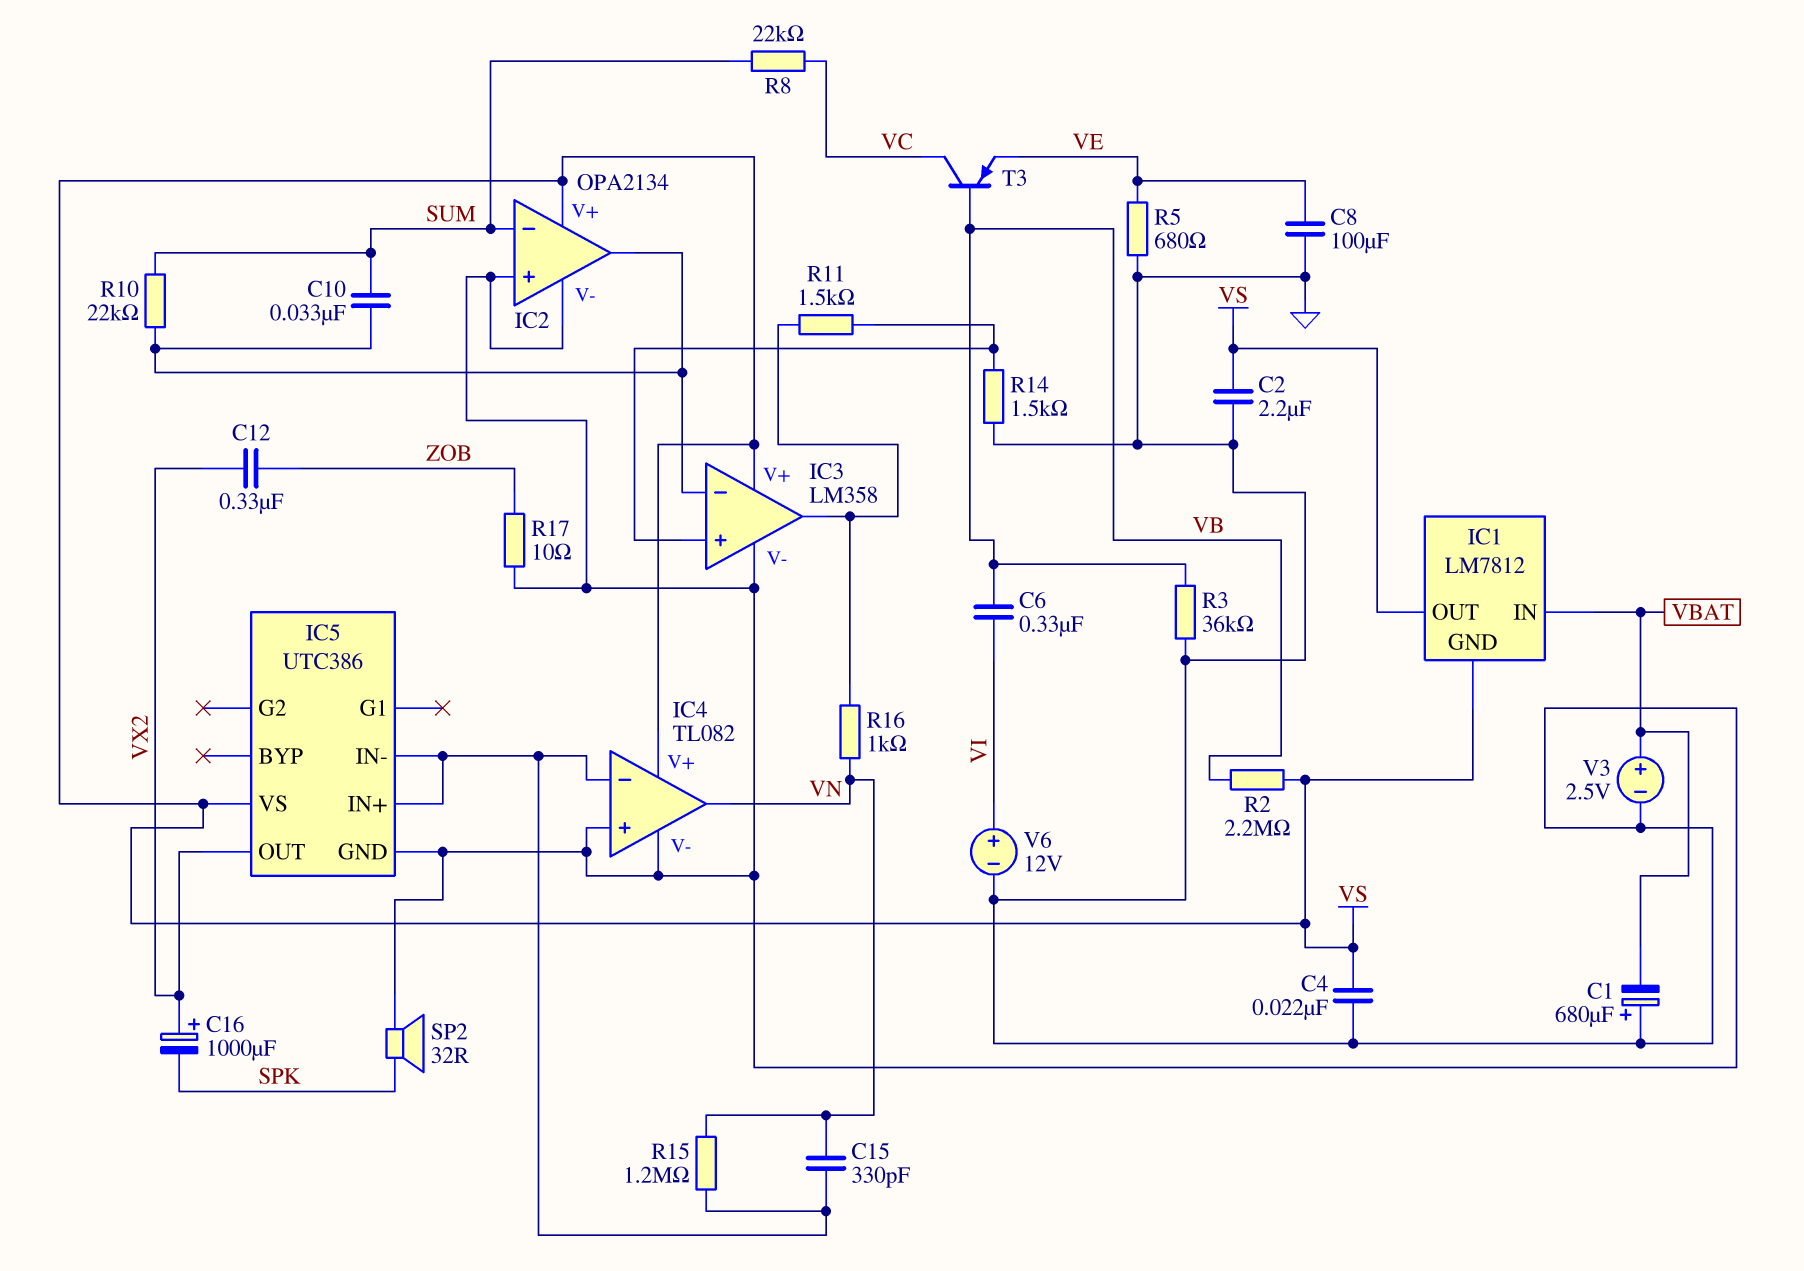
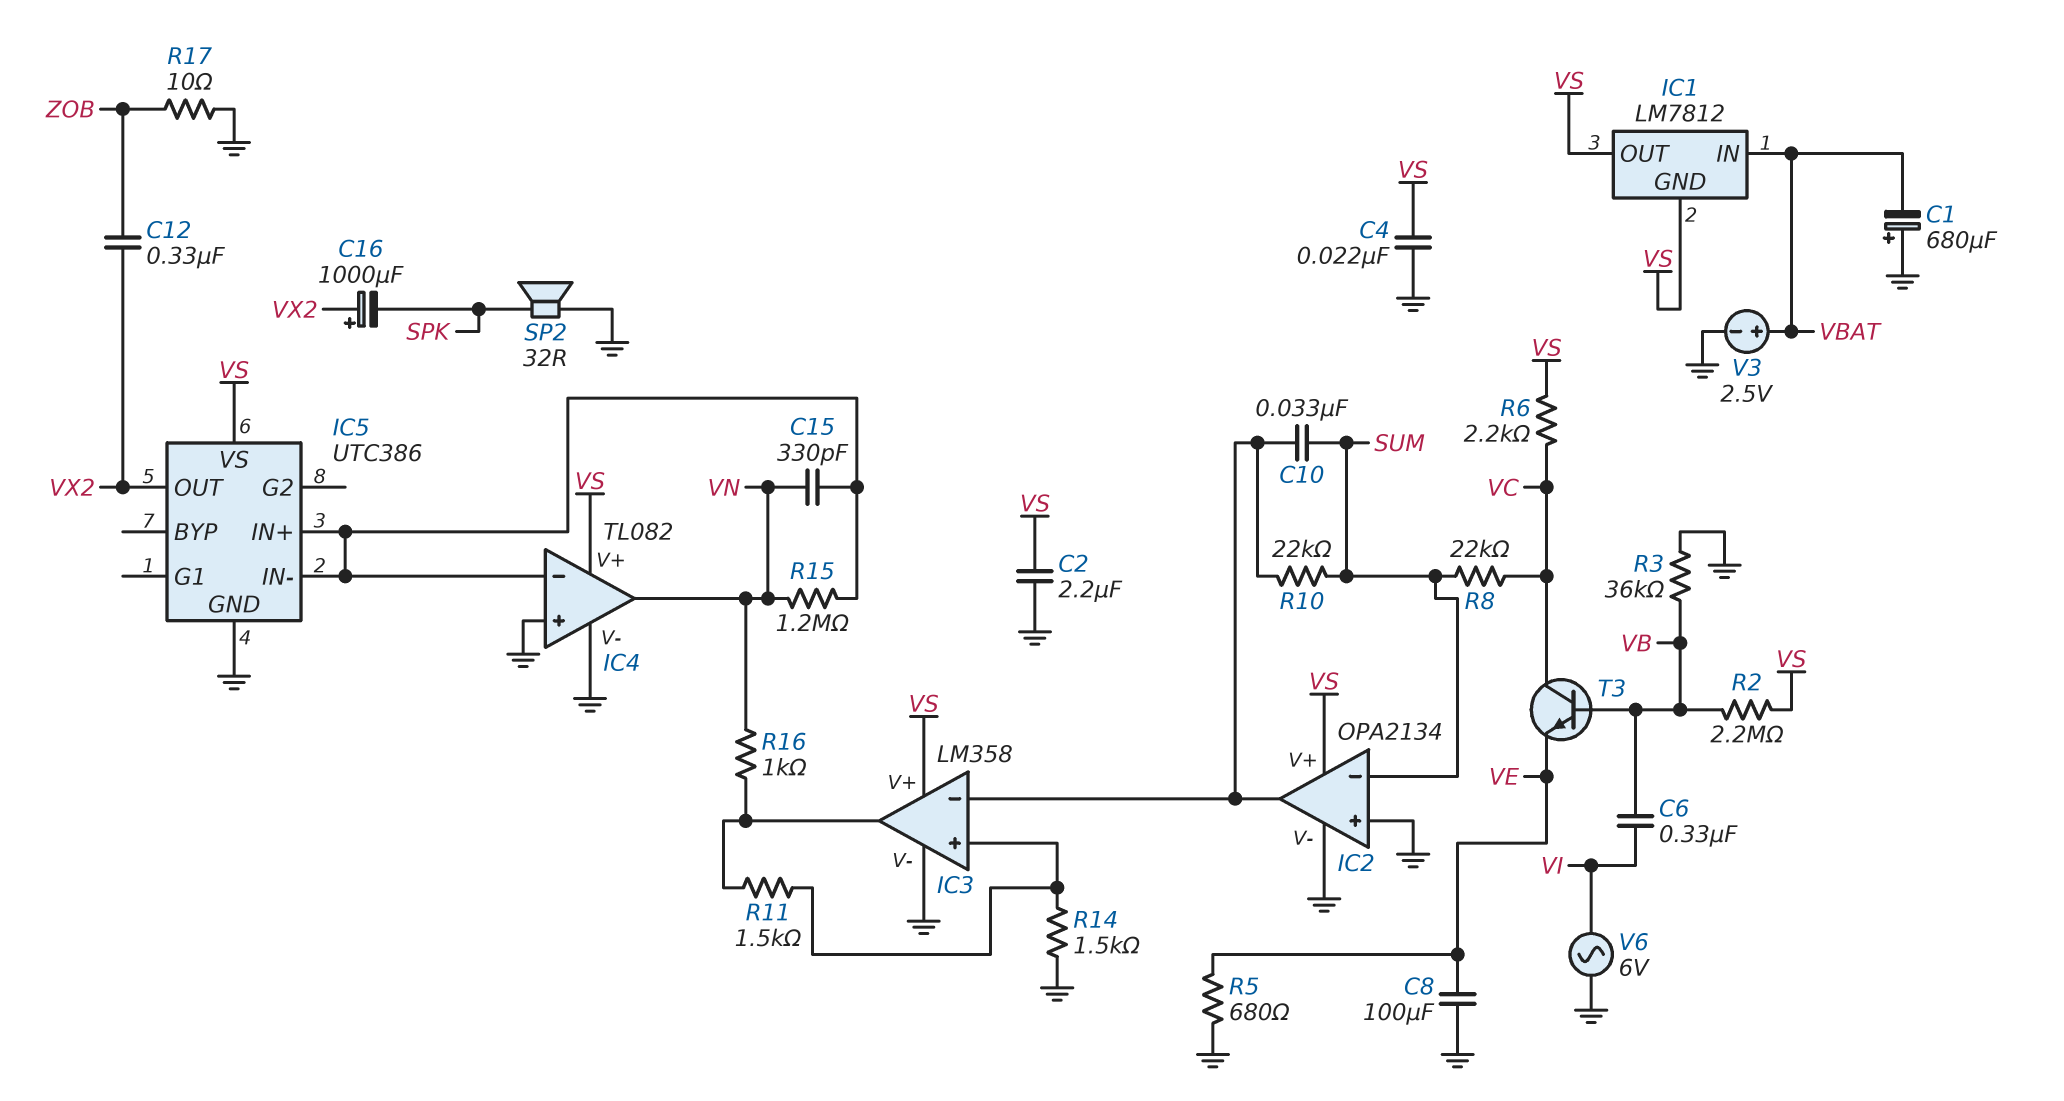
R6: none -> 2.2k (VC, VS)
T3: PNP (B VB, C VC, E VE) -> NPN (B VB, C VC, E VE)
V6: 12V (plus VI, minus GND) -> AC 6V (GND, VI)

